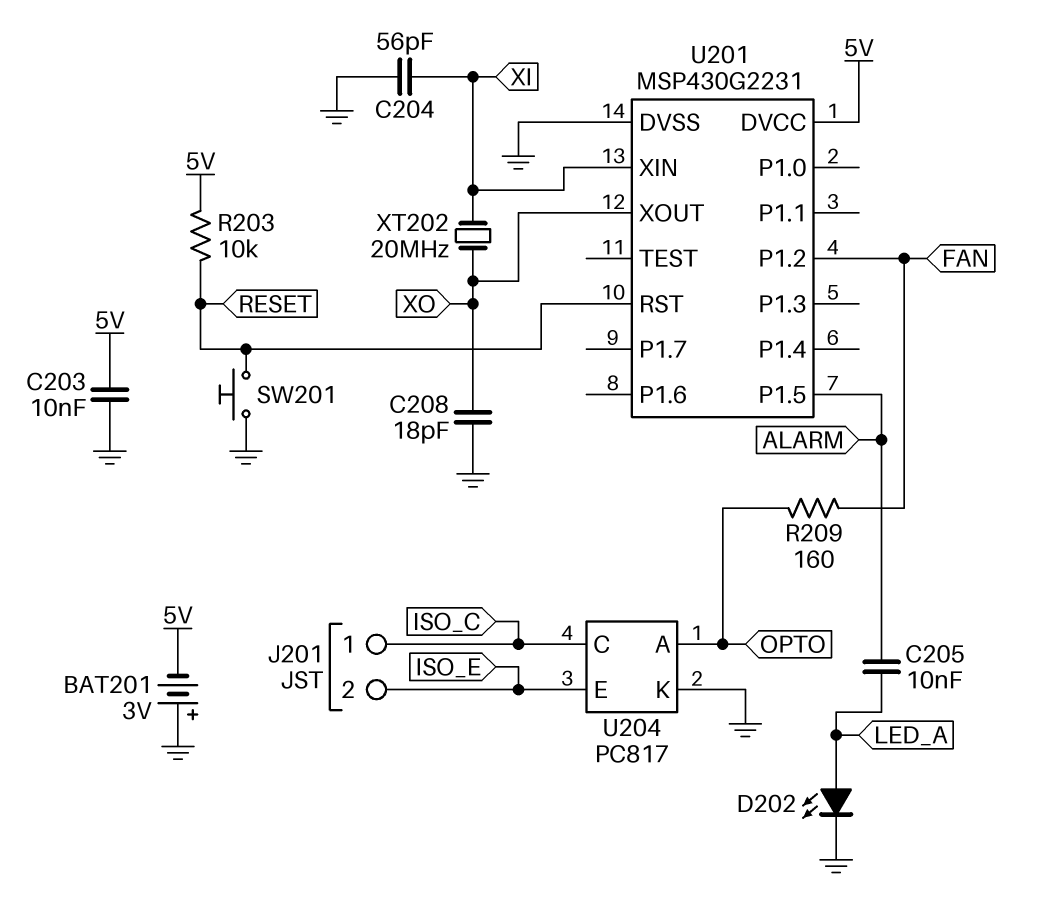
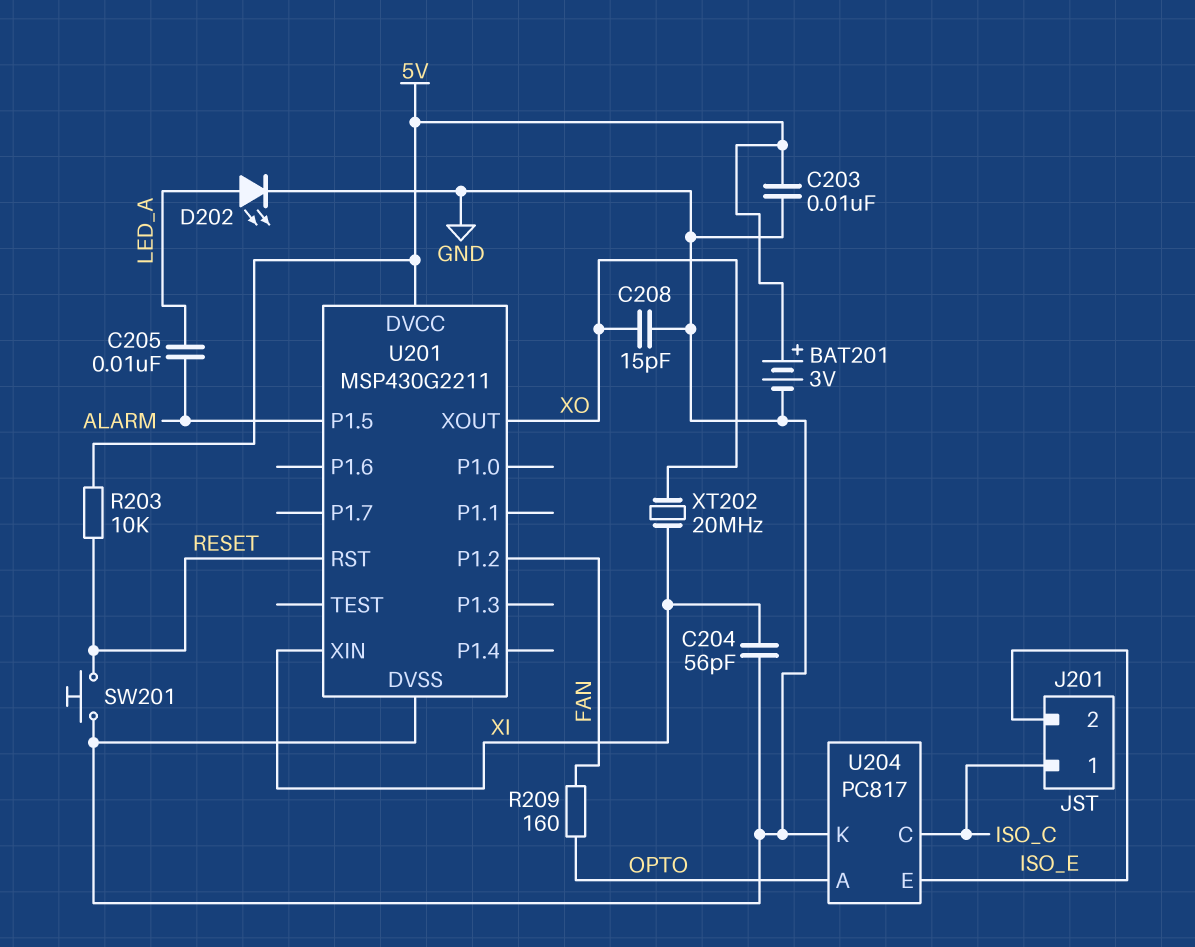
BAT201: 3V (plus GND, minus 5V) -> 3V (plus 5V, minus GND)
C208: 18pF (GND, XO) -> 15pF (GND, XO)
U201: MSP430G2231 -> MSP430G2211

